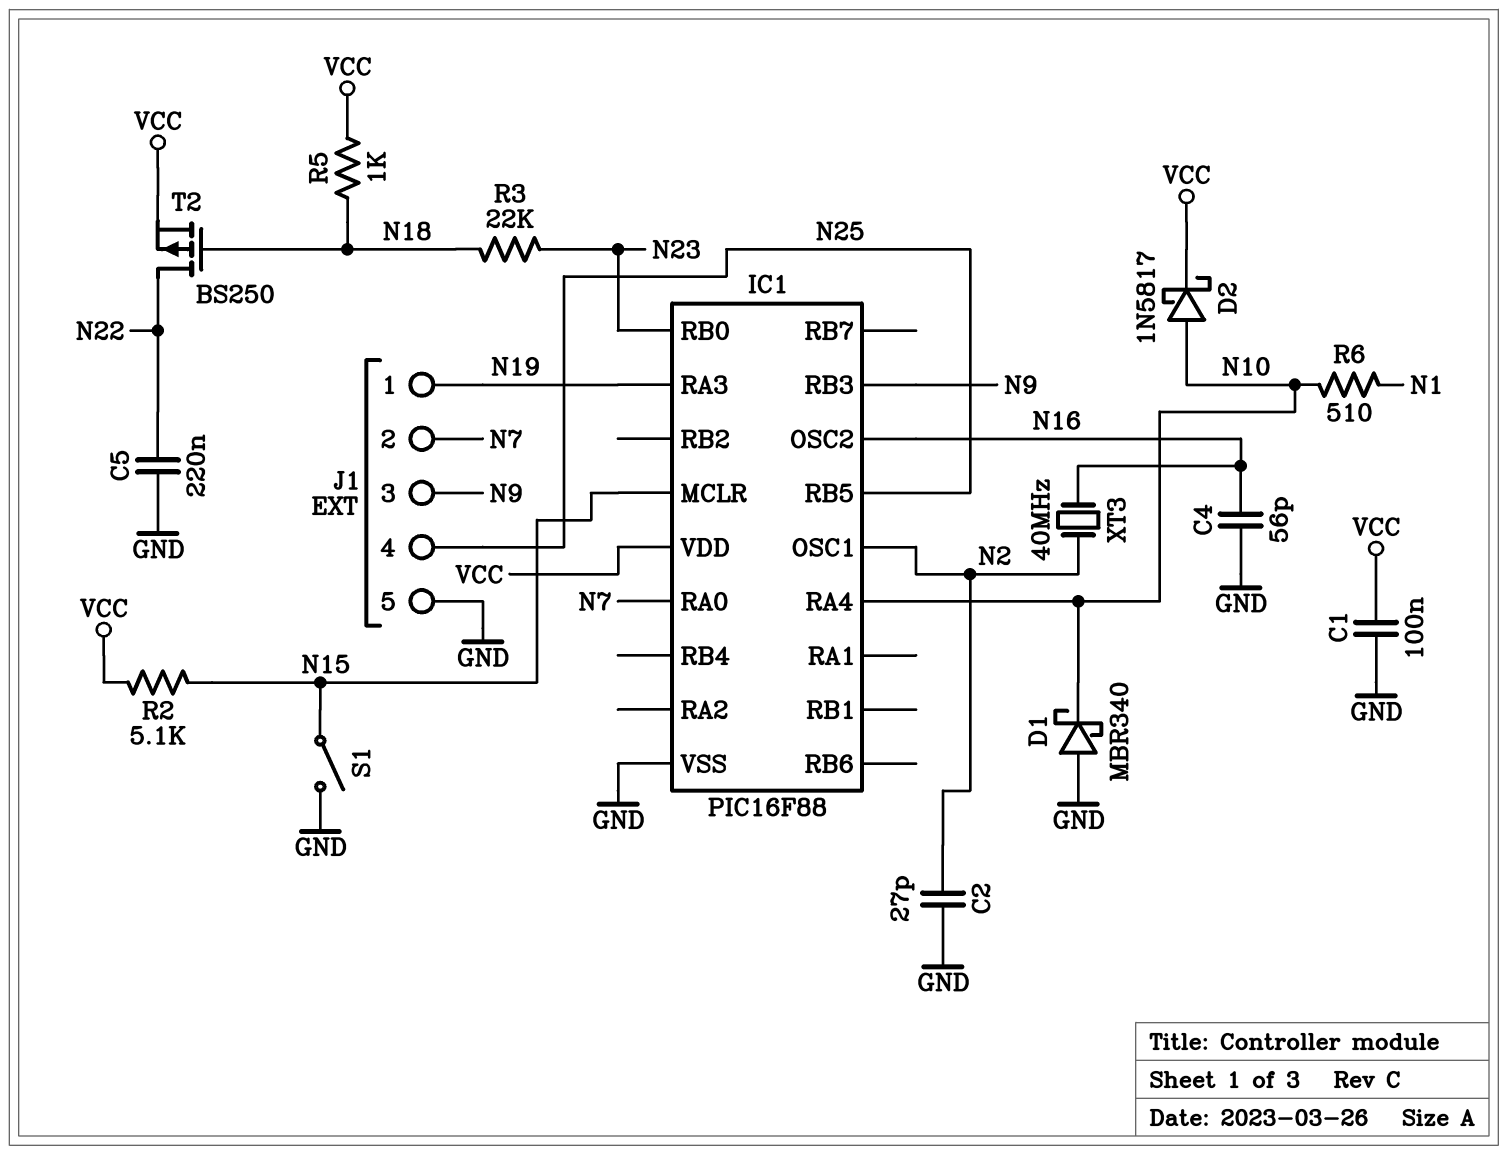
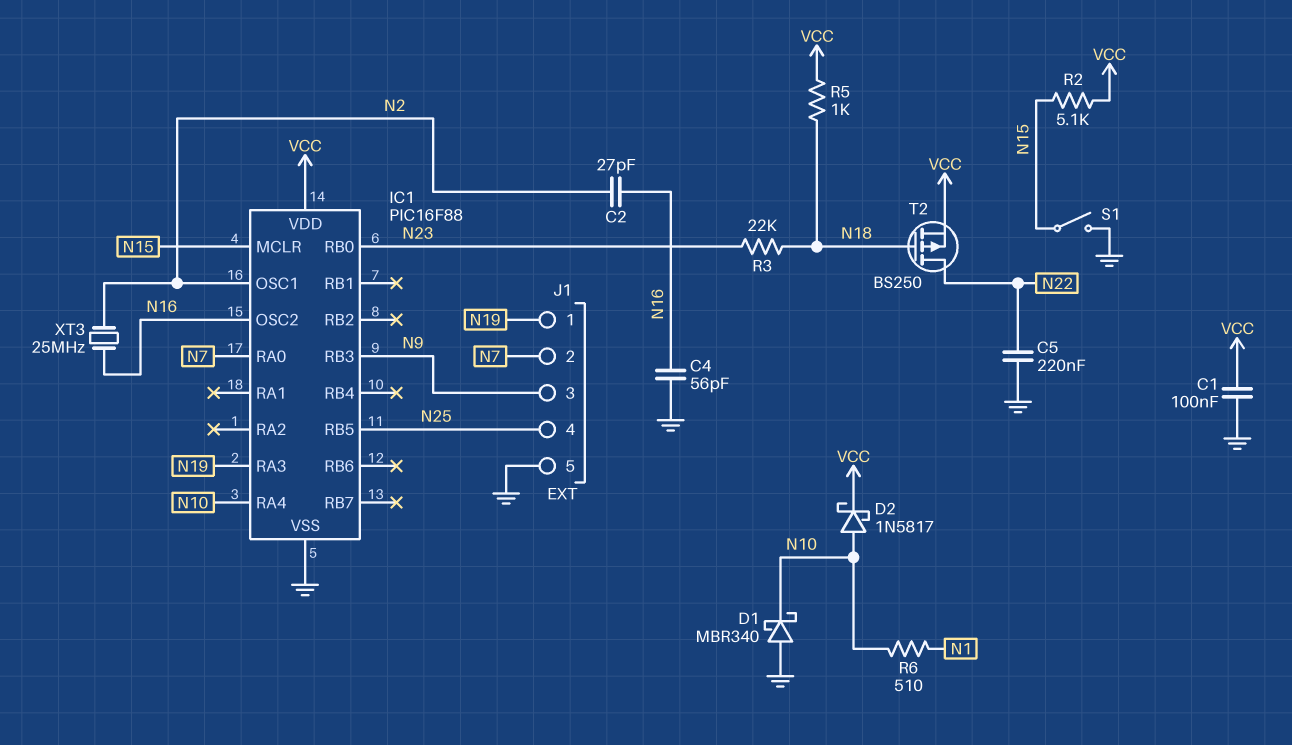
C2: 27pF (GND, N2) -> 27pF (N2, N16)
XT3: 40MHz (N2, N16) -> 25MHz (N2, N16)

